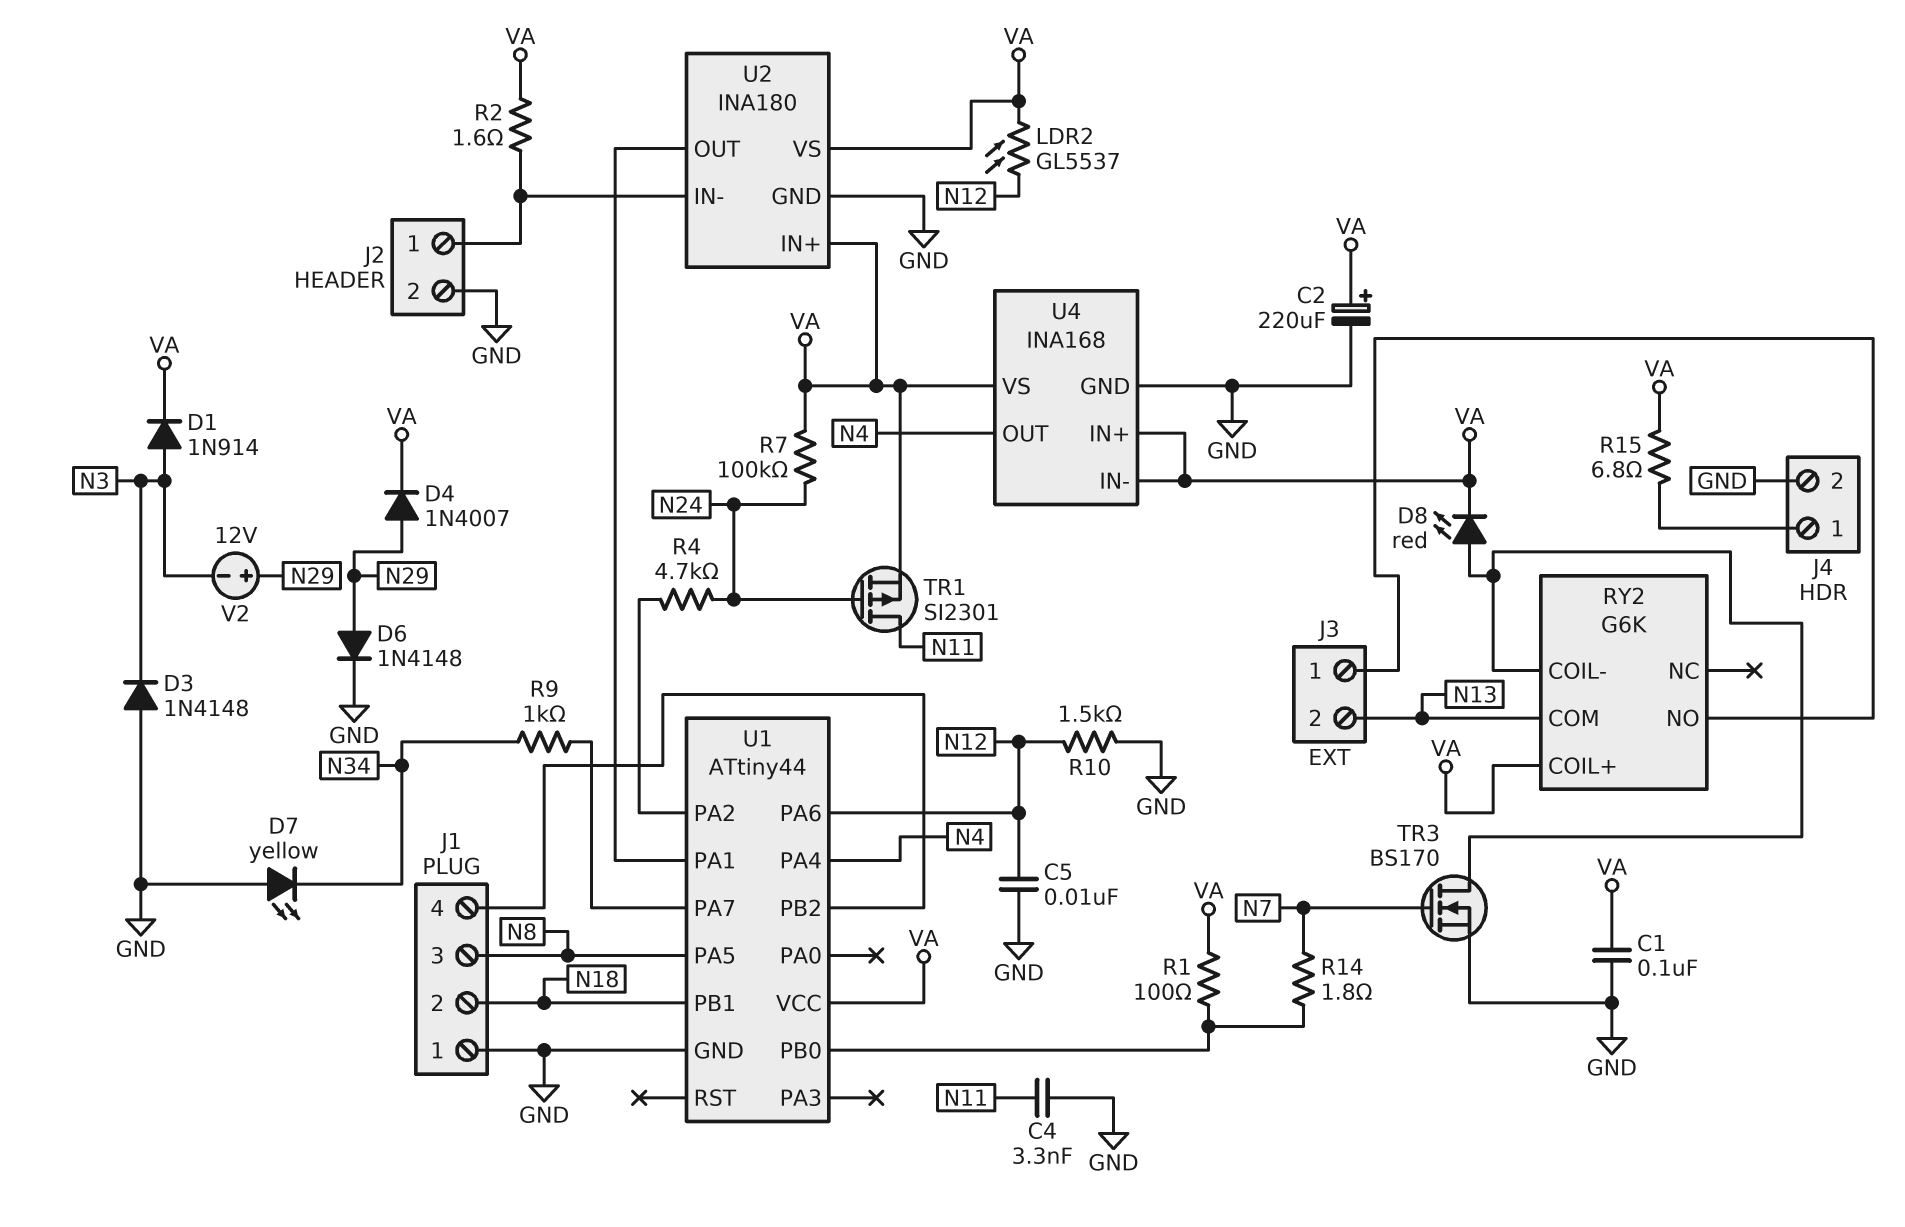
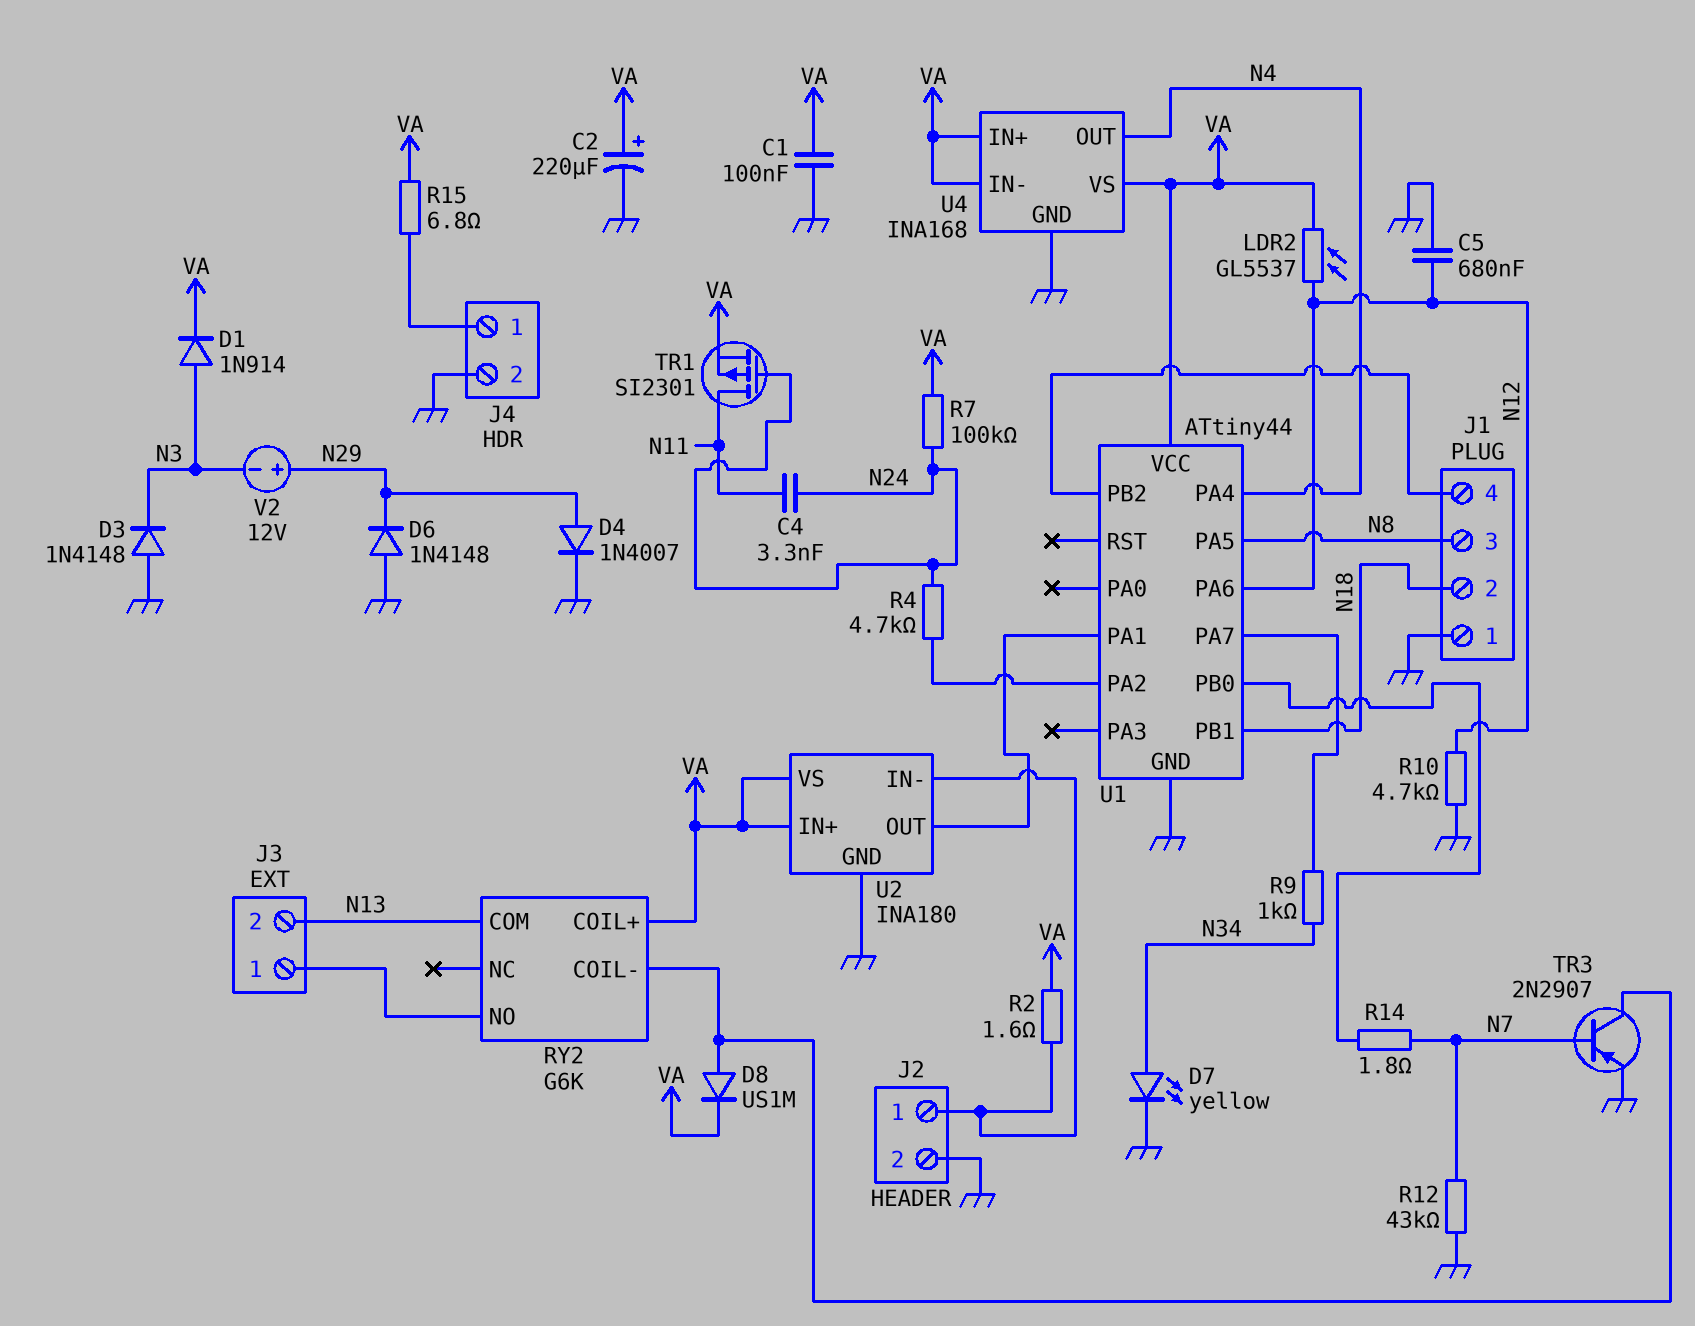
C4: 3.3nF (GND, N11) -> 3.3nF (N11, N24)
C5: 10nF (GND, N12) -> 680nF (GND, N12)
D4: diode 1N4007 (A N29, K VA) -> diode 1N4007 (A N29, K GND)
D6: diode 1N4148 (A N29, K GND) -> diode 1N4148 (A GND, K N29)
D7: LED yellow (A GND, K N34) -> LED yellow (A N34, K GND)
D8: LED red (A RY2/COIL-, K VA) -> diode US1M (A RY2/COIL-, K VA)
R1: 100 (U1/PB0, VA) -> none
R10: 1.5k (GND, N12) -> 4.7k (GND, N12)
R12: none -> 43k (GND, N7)
TR3: NMOS BS170 (G N7, D RY2/COIL-, S GND) -> PNP 2N2907 (B N7, C RY2/COIL-, E GND)

